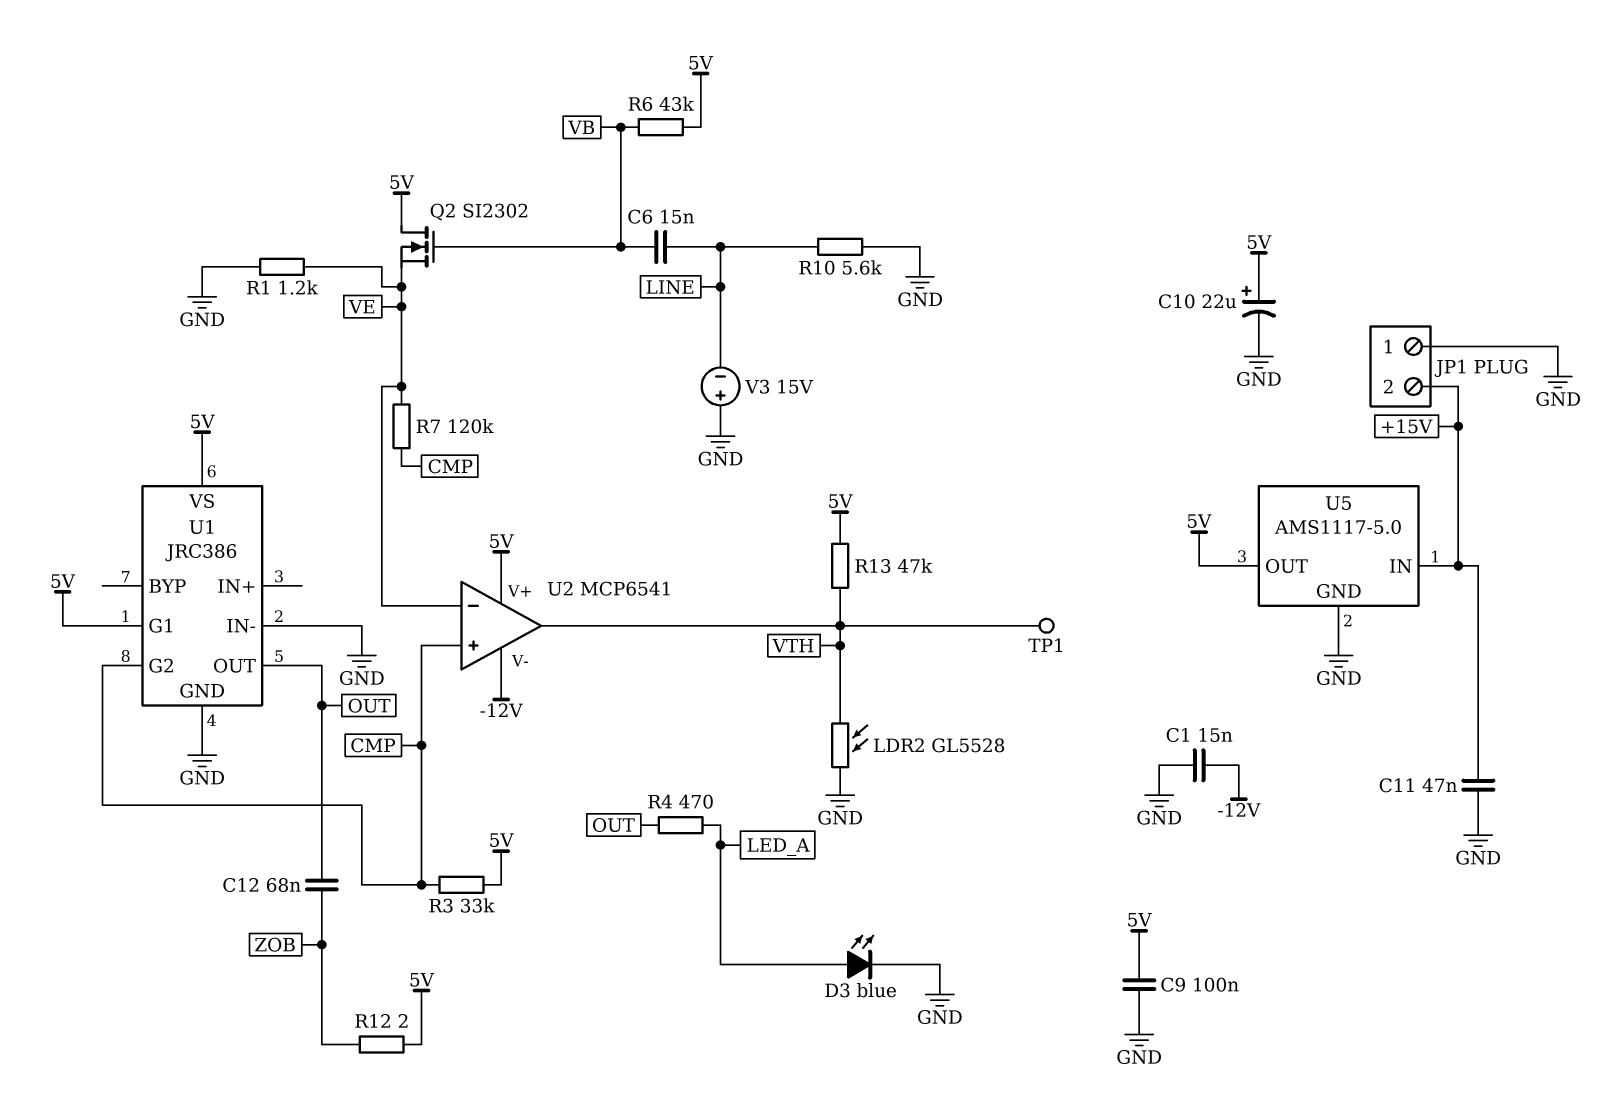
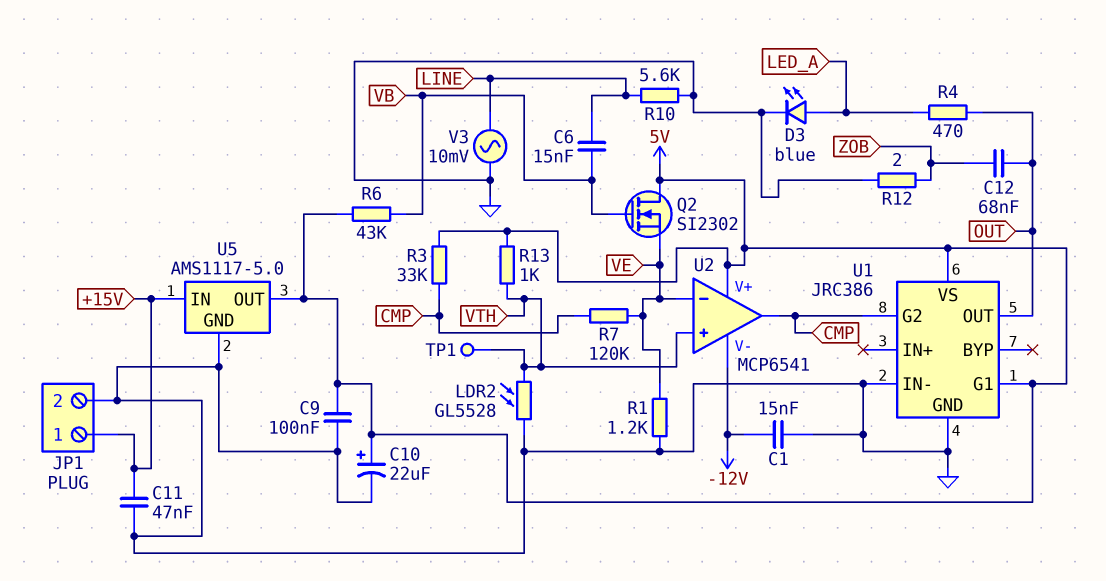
JP1 pin 1: GND -> +15V
JP1 pin 2: +15V -> GND
R12: 2 (5V, ZOB) -> 2 (GND, ZOB)
R13: 47k (5V, VTH) -> 1k (5V, VTH)
U2 pin in+: CMP -> VTH
U2 pin out: VTH -> CMP
V3: 15V (plus GND, minus LINE) -> AC 10mV (GND, LINE)

